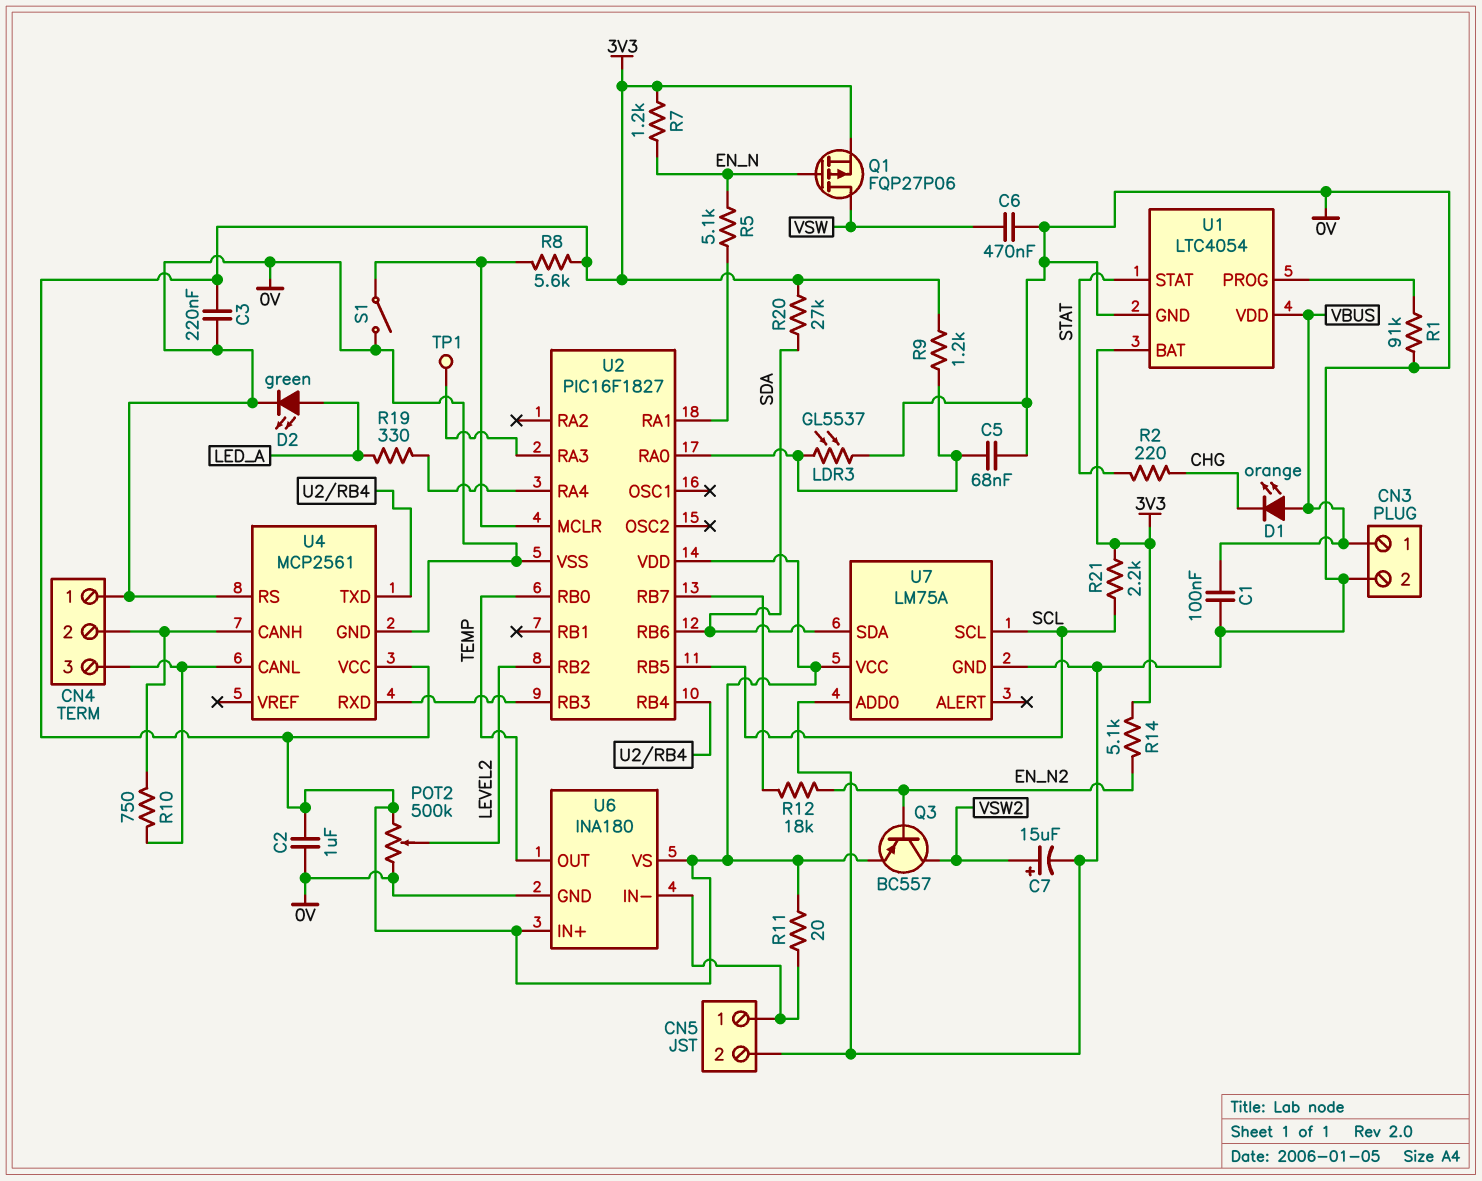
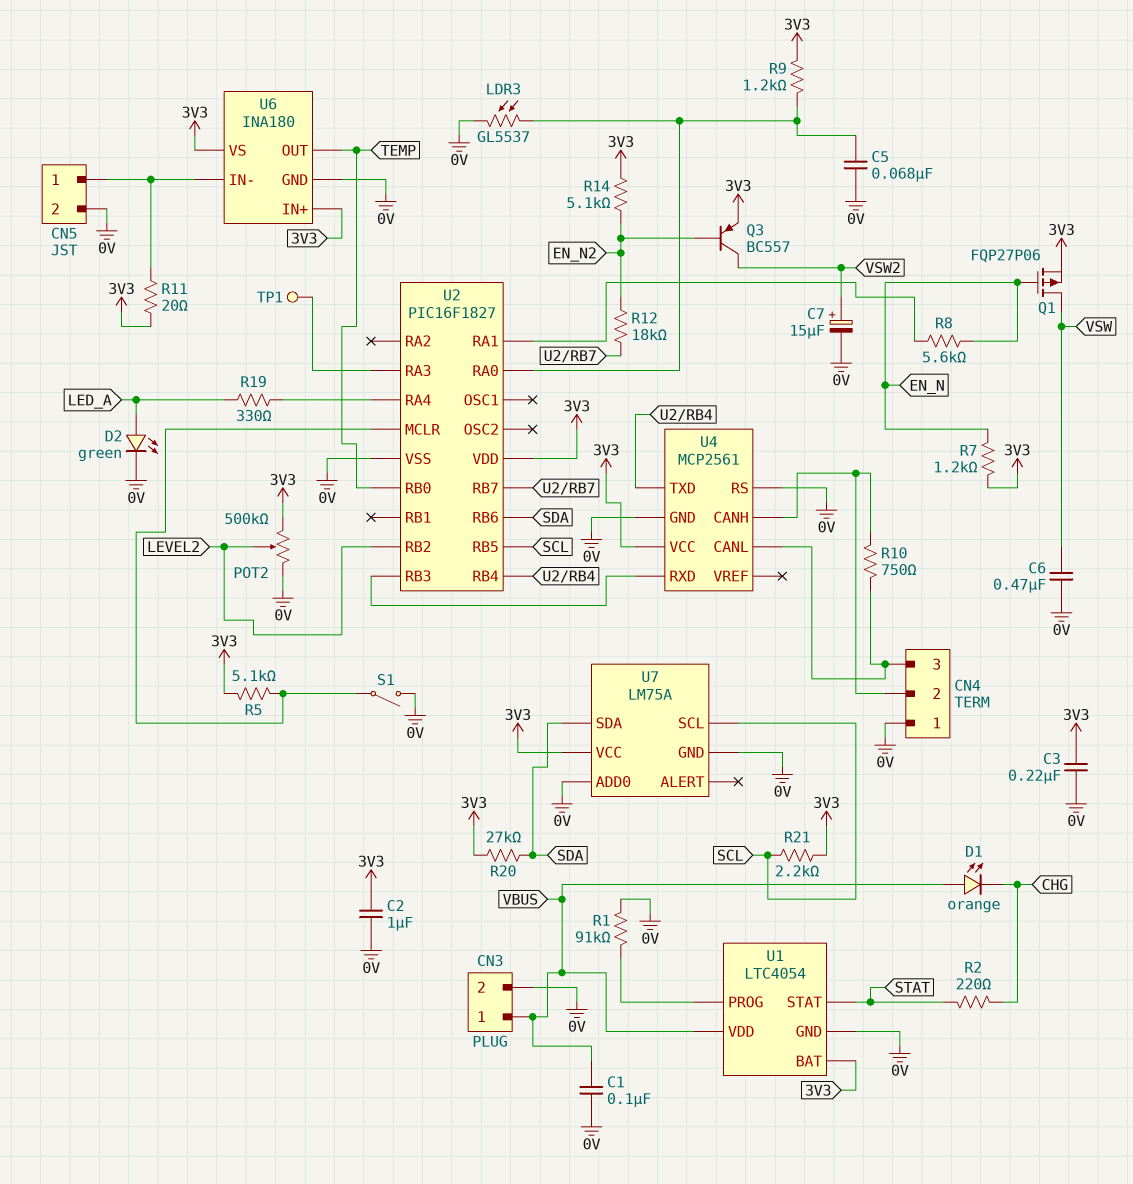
R5: 5.1k (EN_N, U2/RA1) -> 5.1k (3V3, U2/MCLR)
R8: 5.6k (3V3, U2/MCLR) -> 5.6k (EN_N, U2/RA1)

